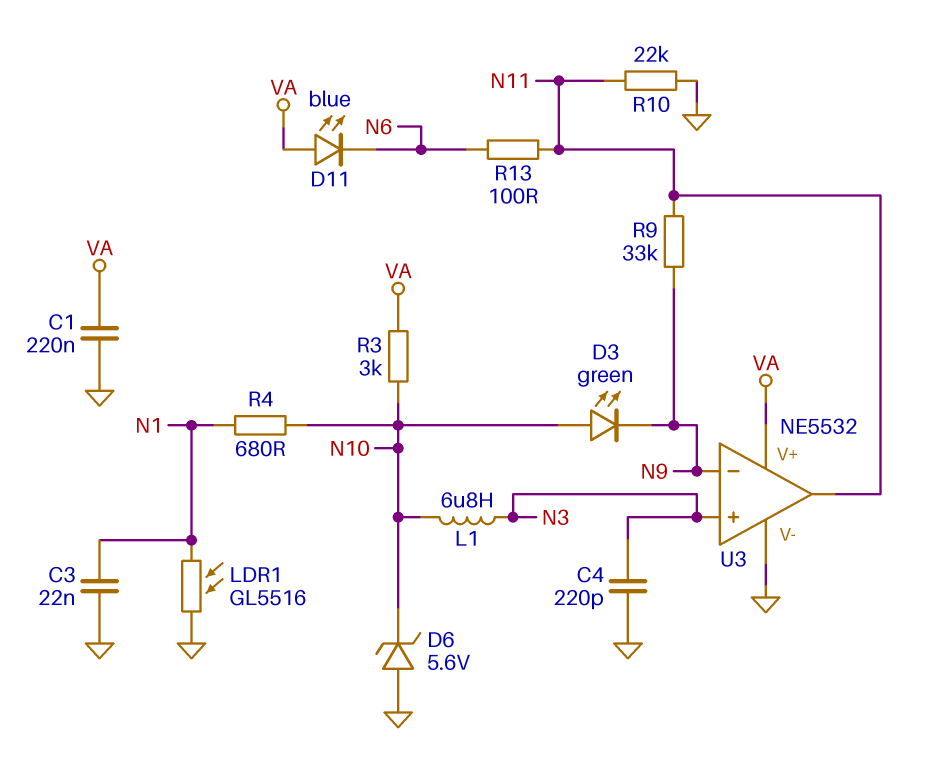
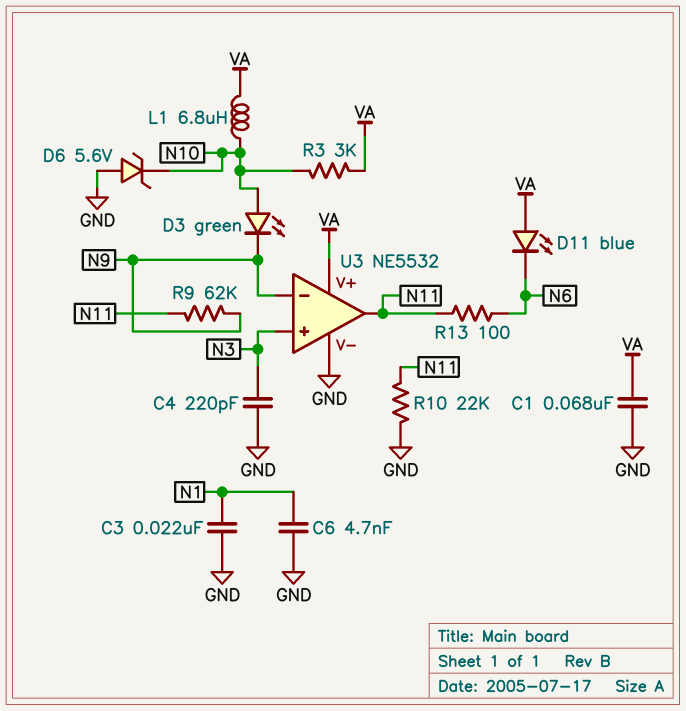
C1: 220nF (GND, VA) -> 68nF (GND, VA)
C6: none -> 4.7nF (GND, N1)
L1: 6.8uH (N3, N10) -> 6.8uH (N10, VA)
LDR1: GL5516 (GND, N1) -> none
R4: 680 (N1, N10) -> none
R9: 33k (N9, N11) -> 62k (N9, N11)

